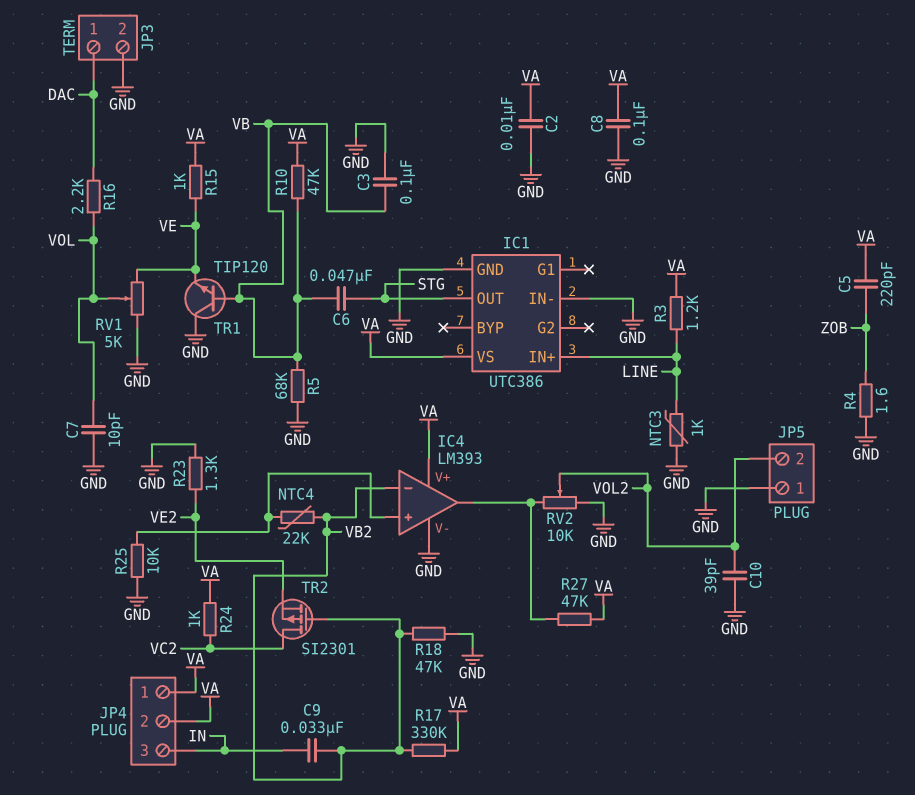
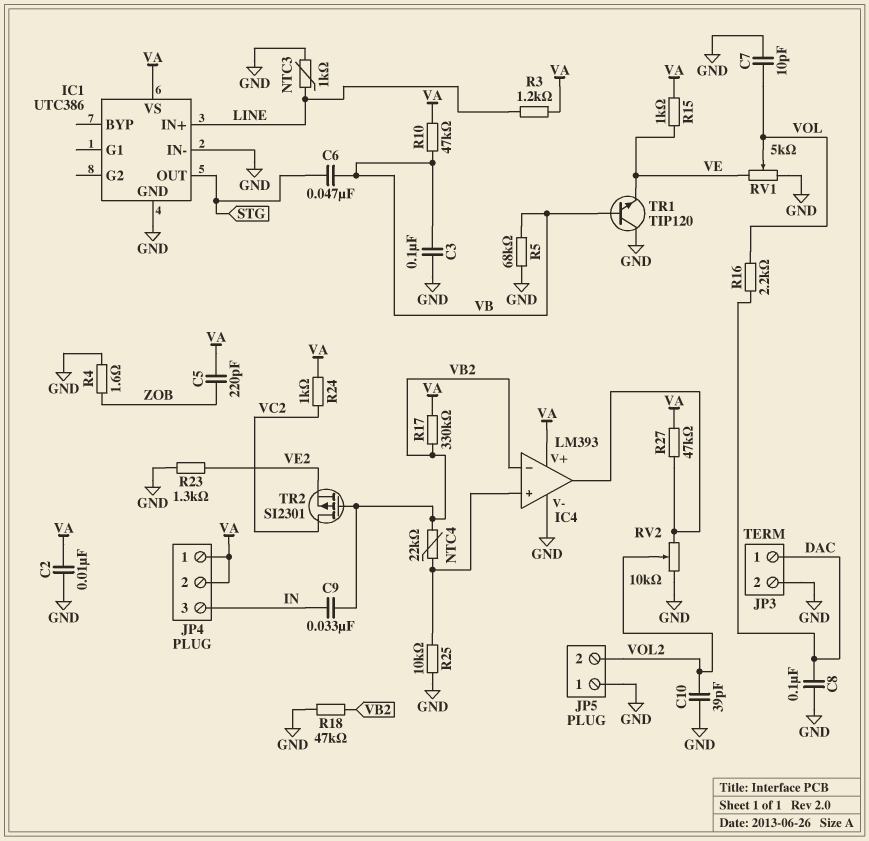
C8: 100nF (GND, VA) -> 100nF (DAC, GND)

